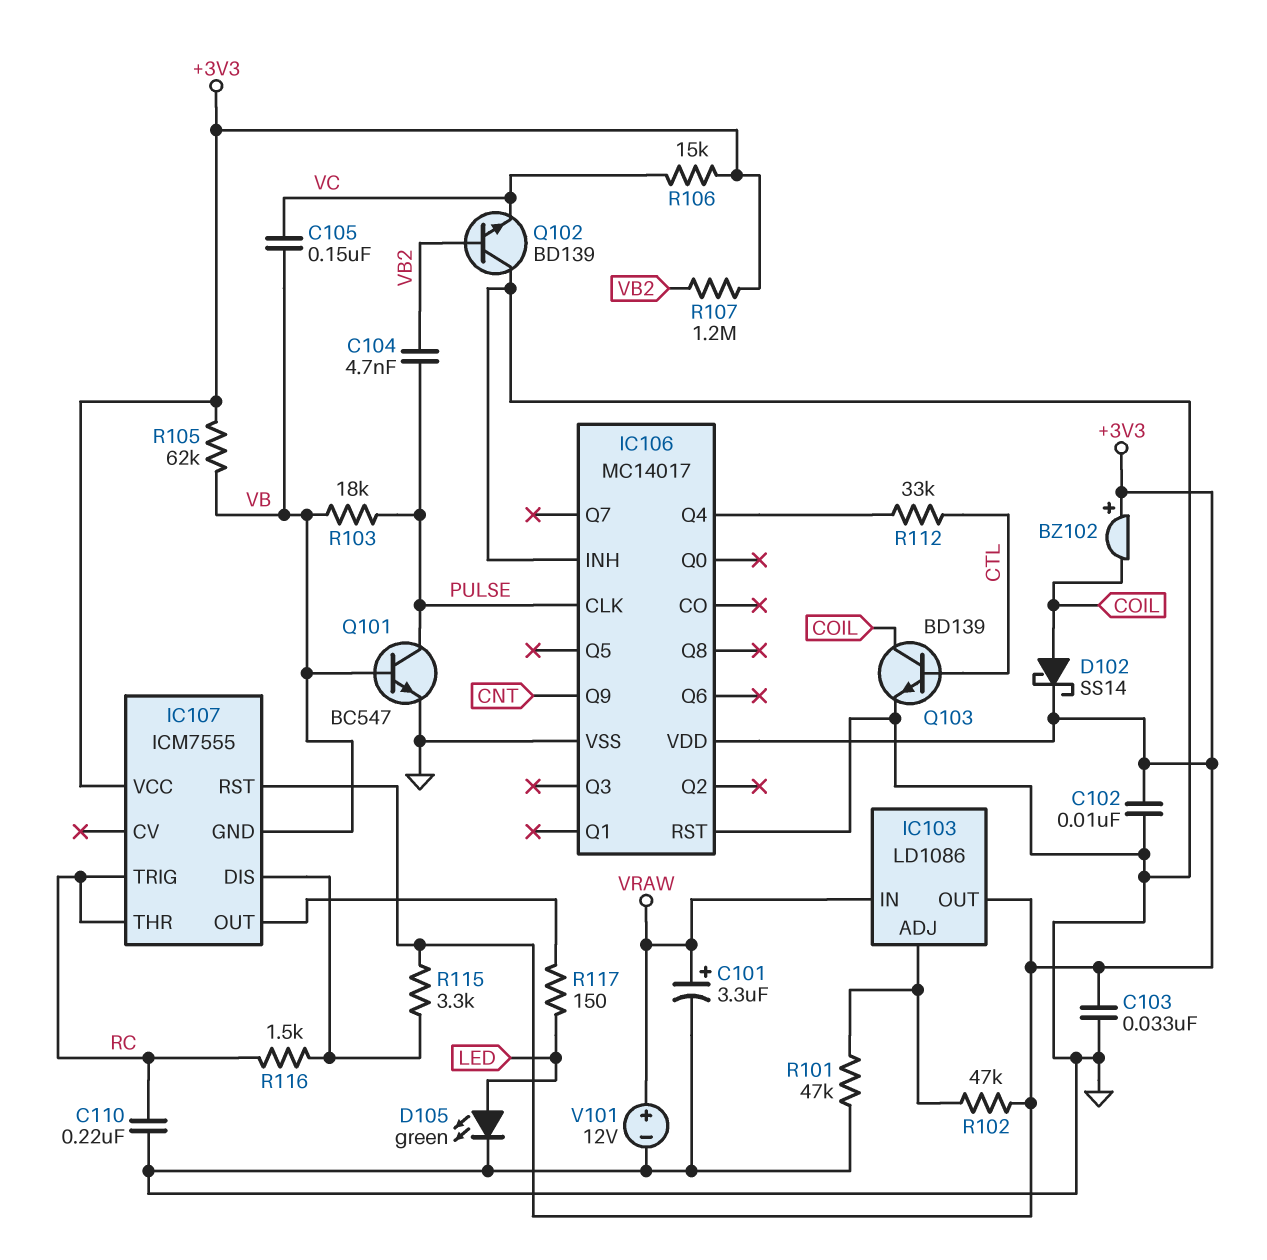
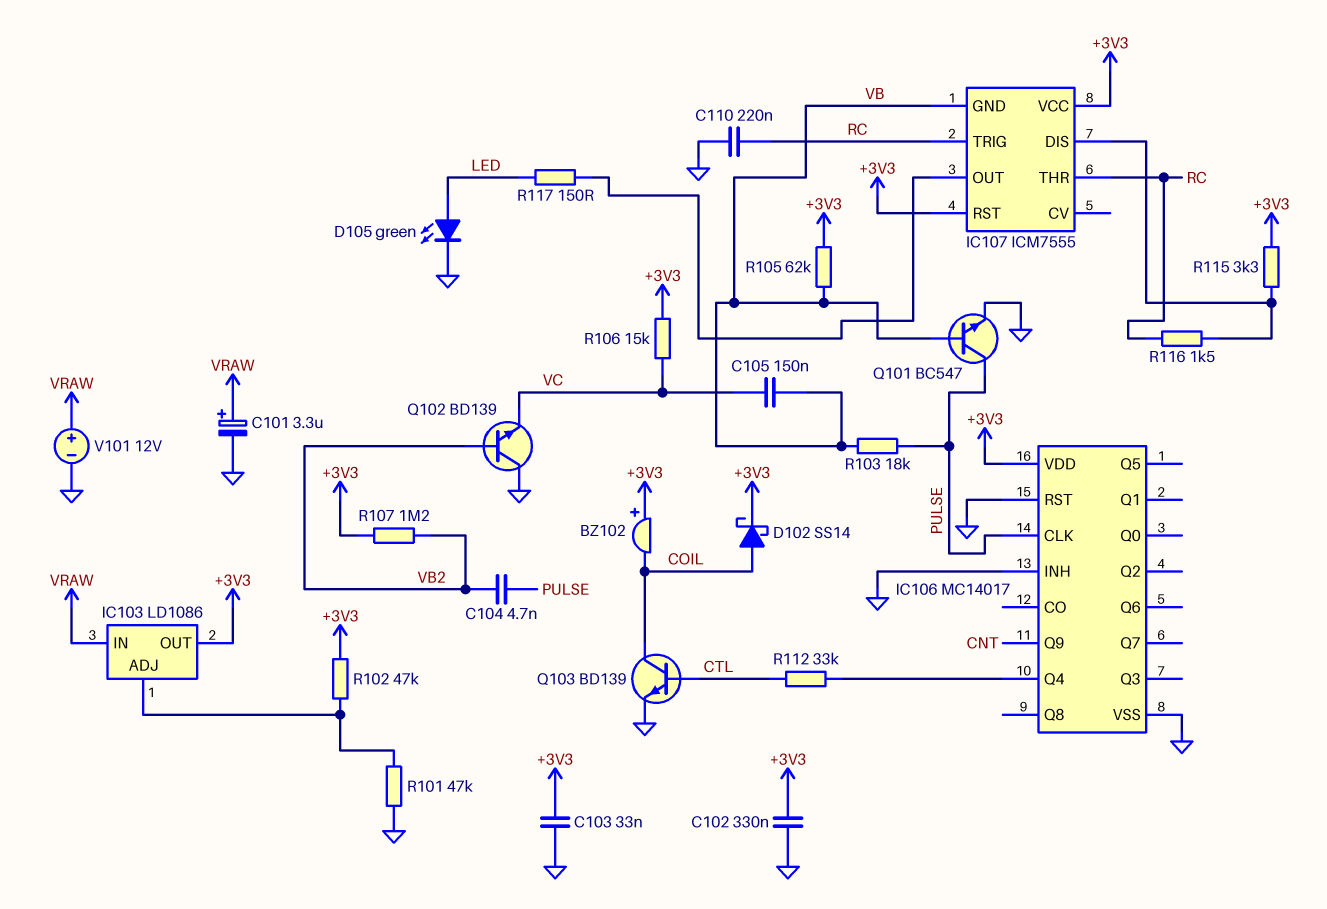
C102: 10nF (+3V3, GND) -> 330nF (+3V3, GND)

